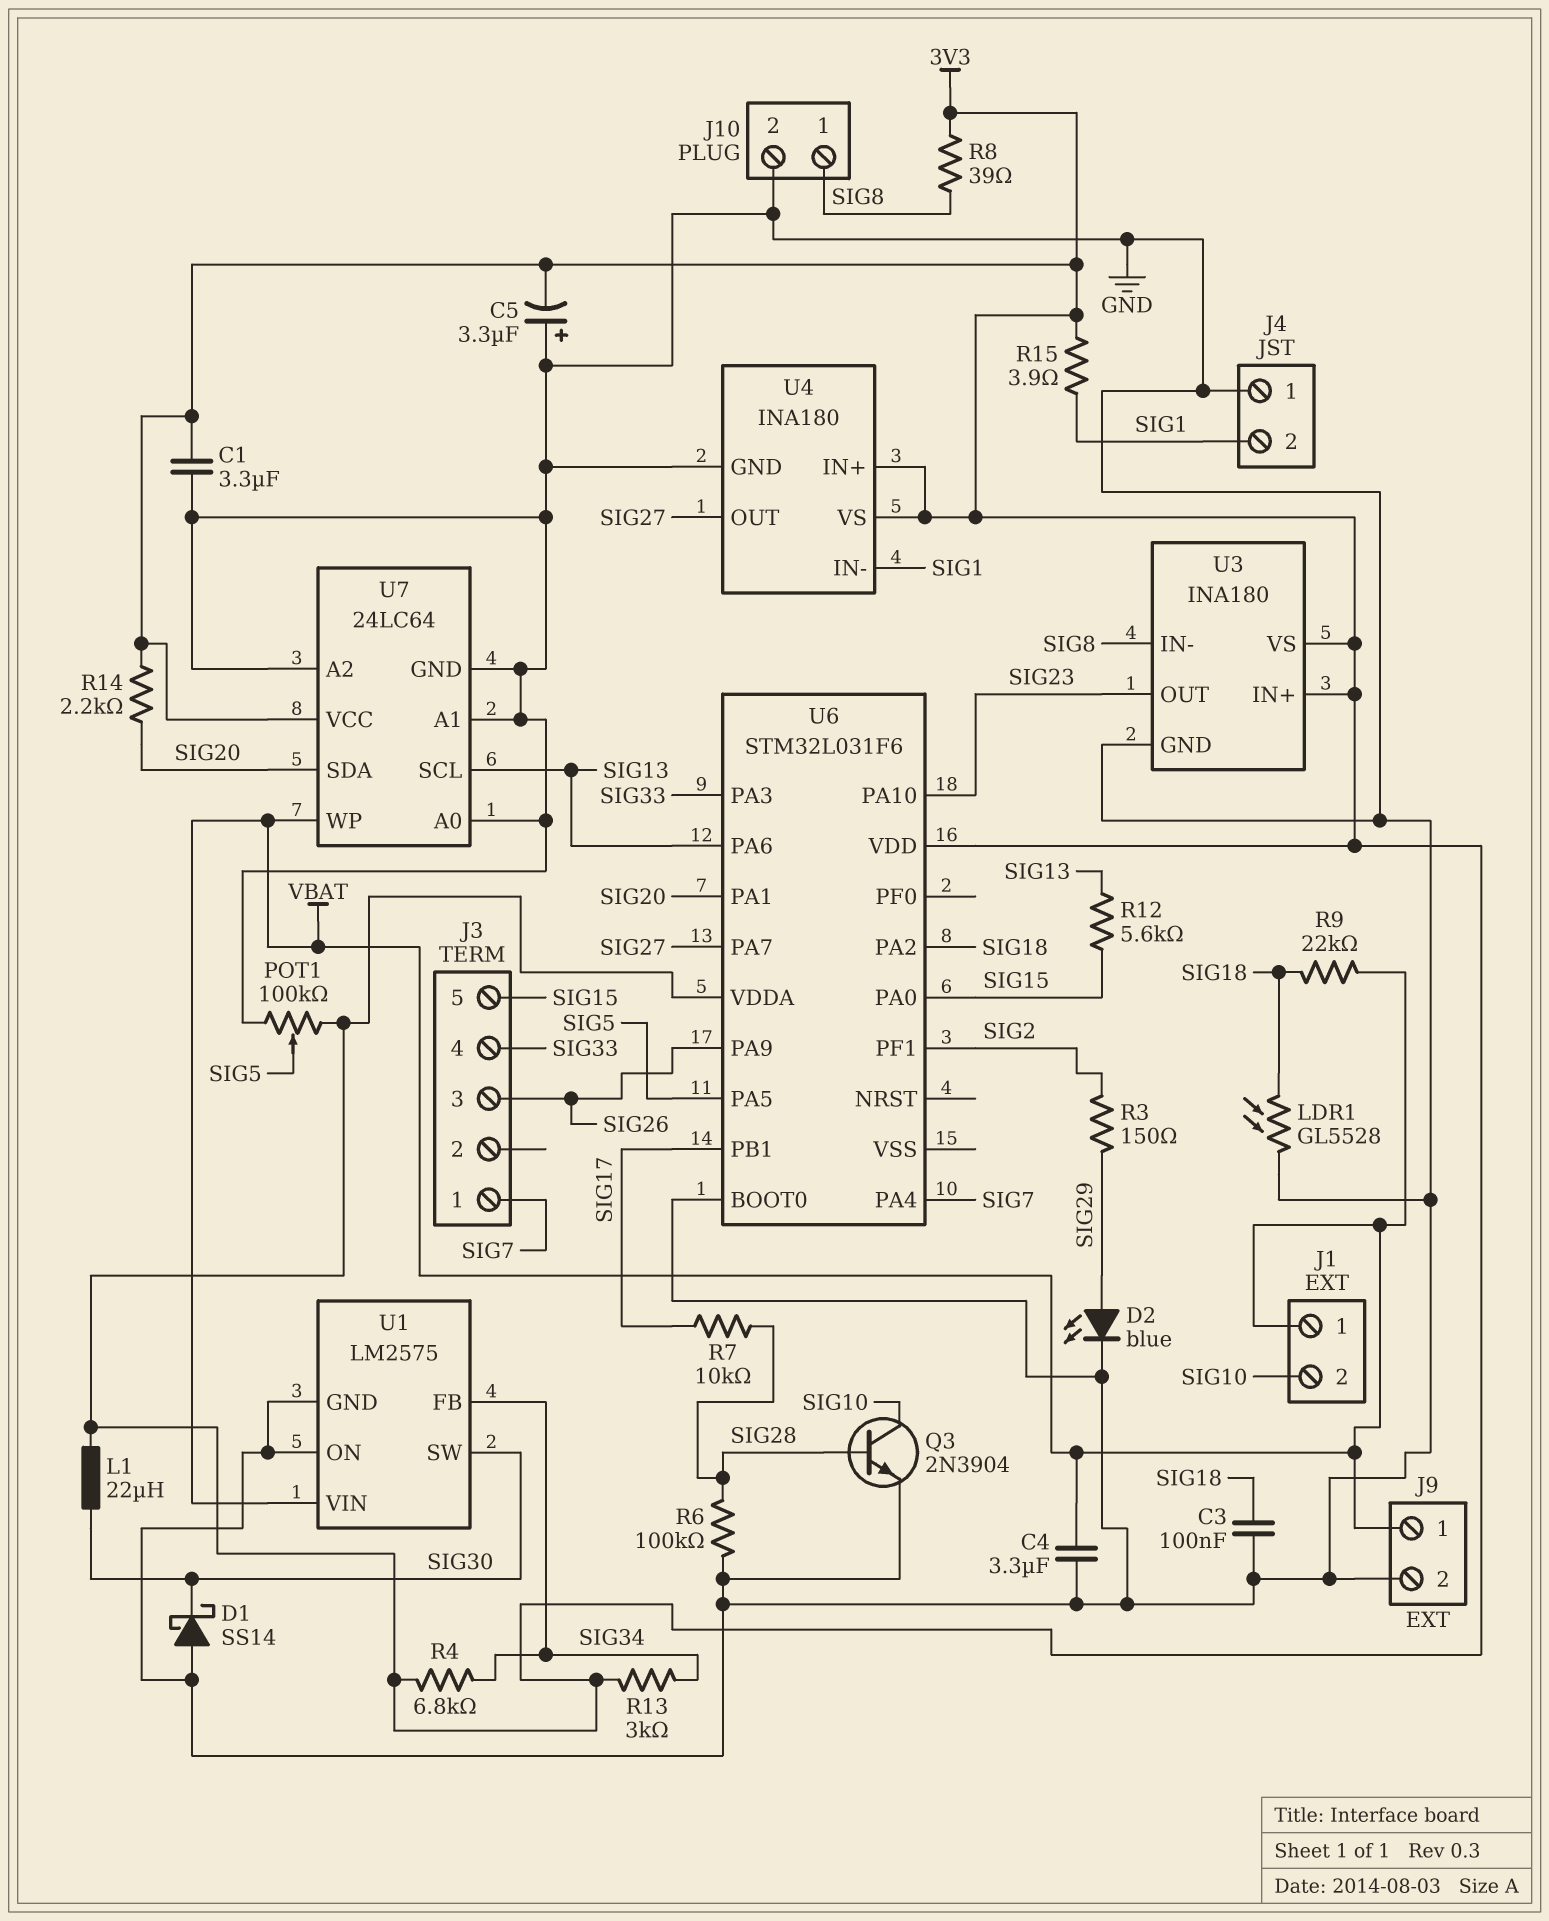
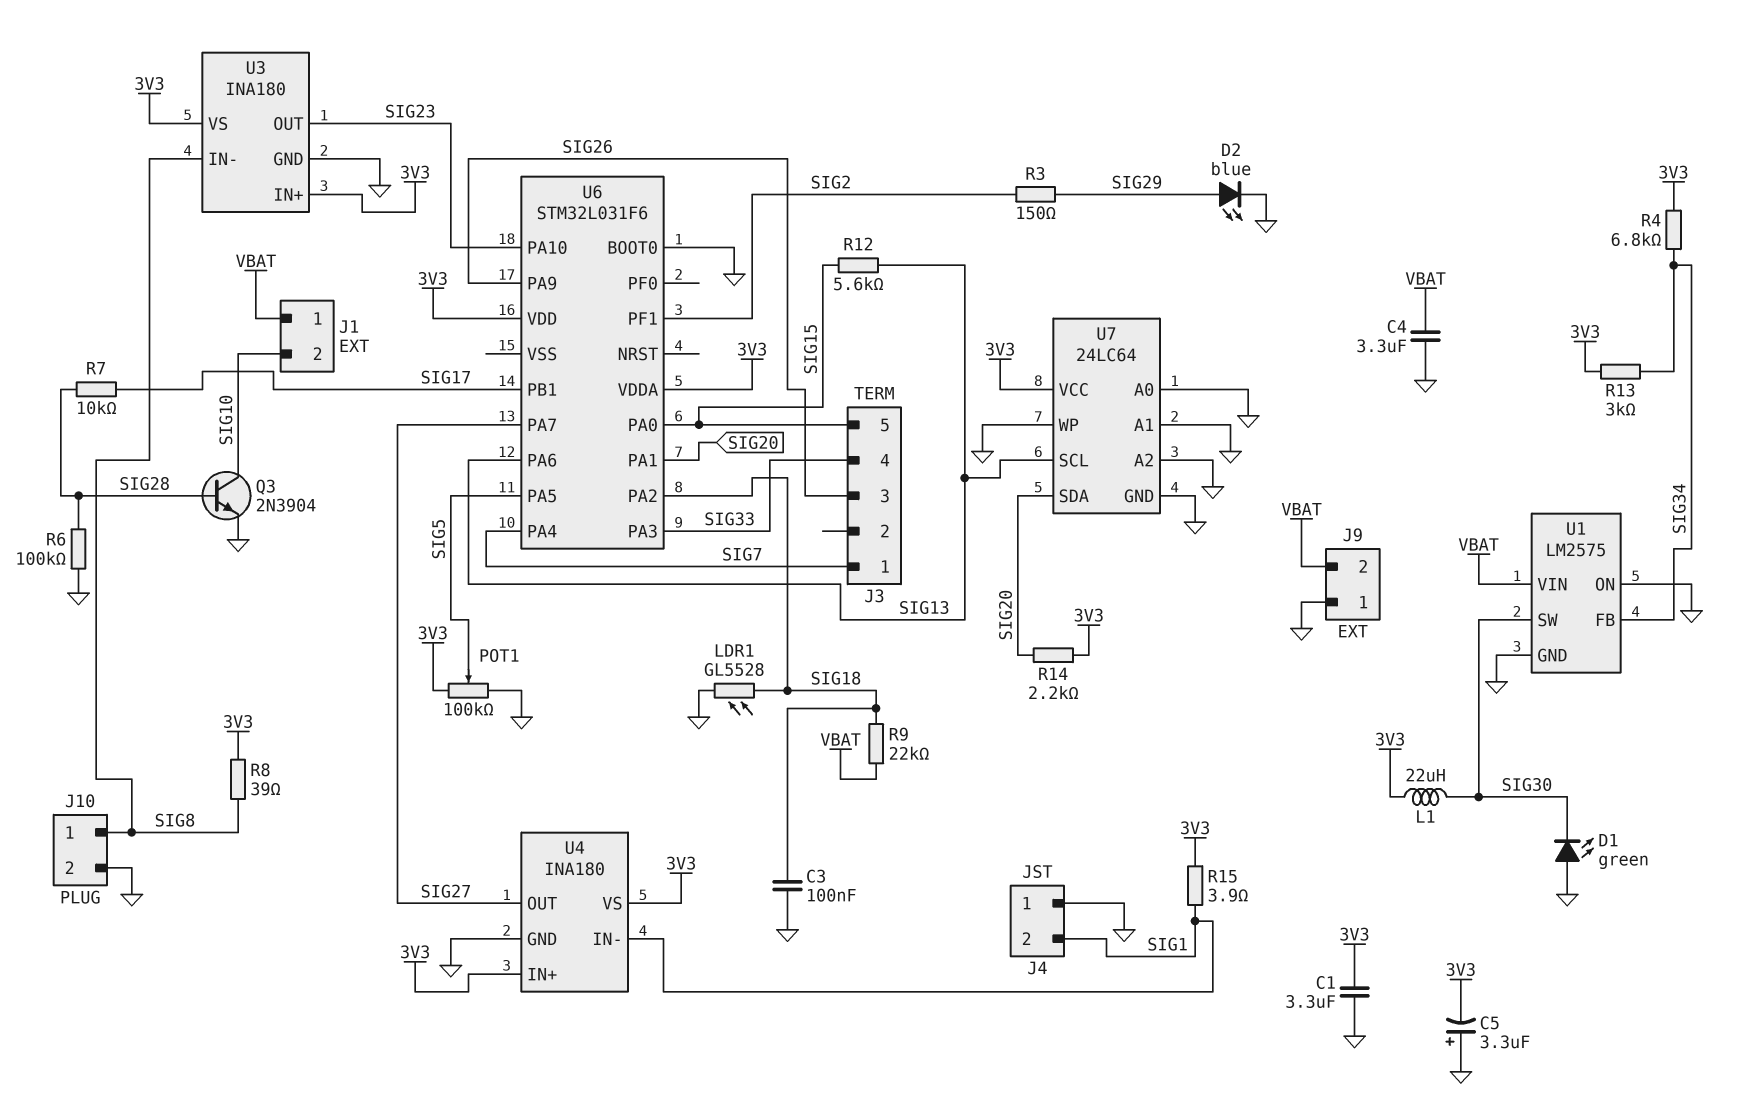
D1: schottky SS14 (A GND, K SIG30) -> LED green (A GND, K SIG30)
J9 pin 1: VBAT -> GND
J9 pin 2: GND -> VBAT
U7 pin WP: VBAT -> GND

